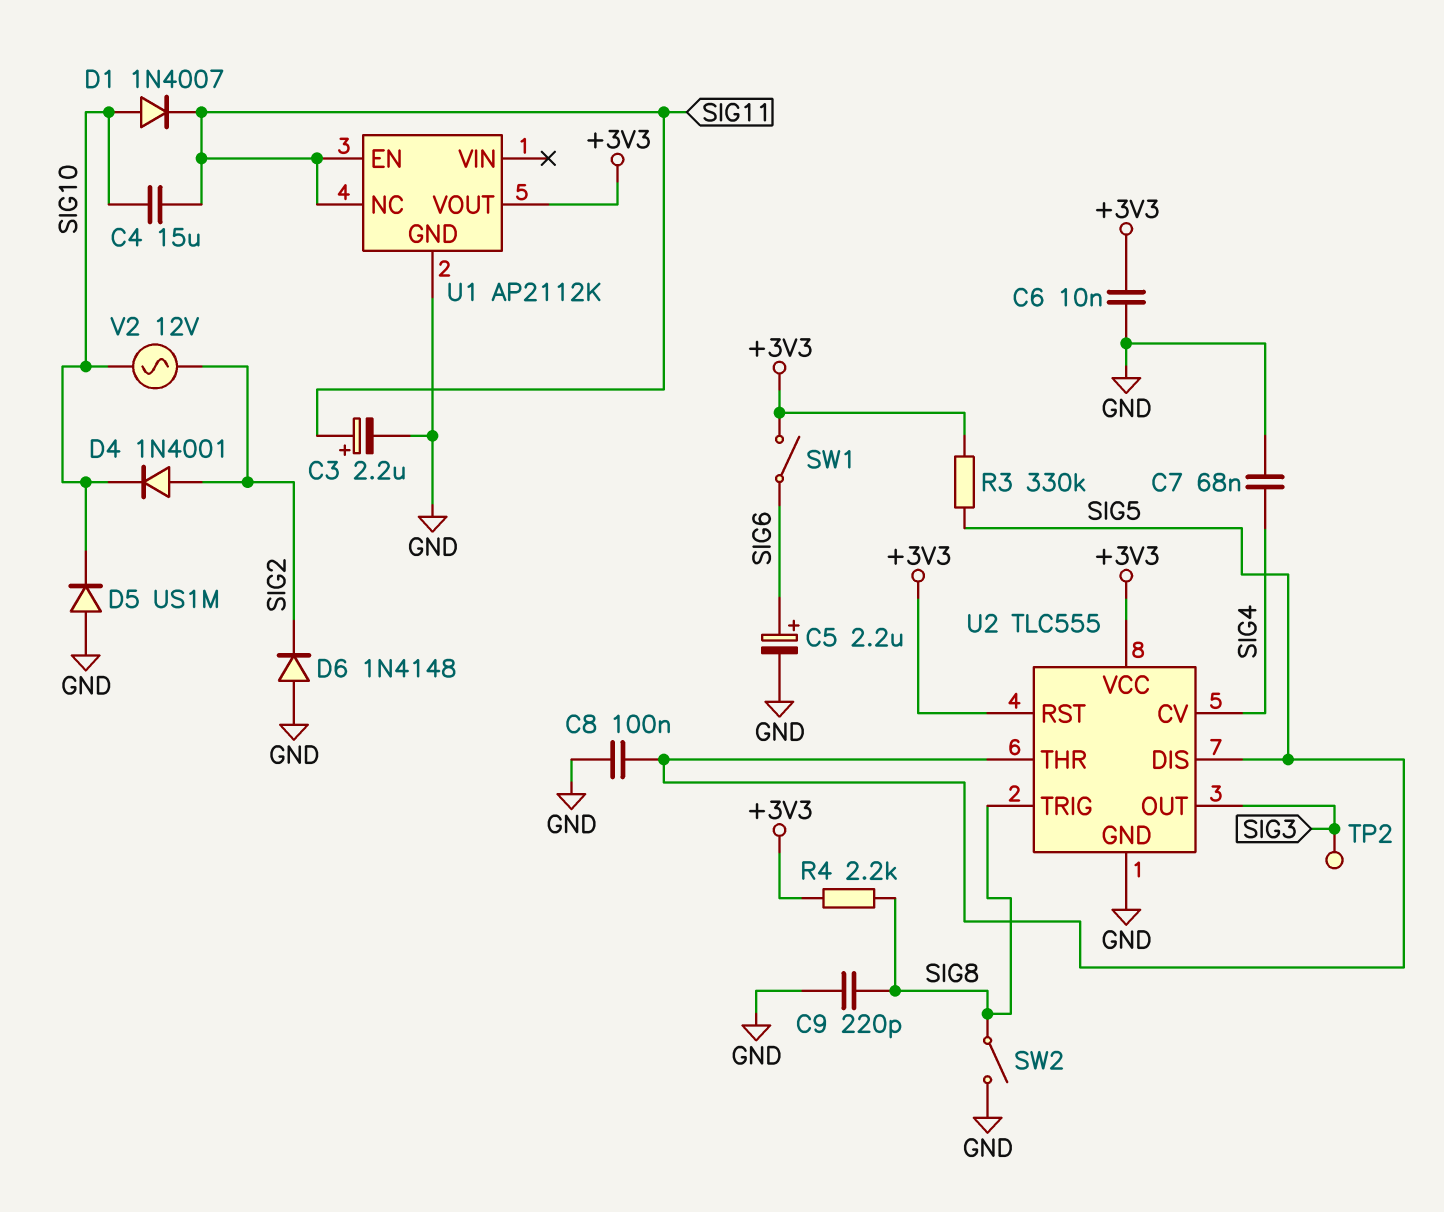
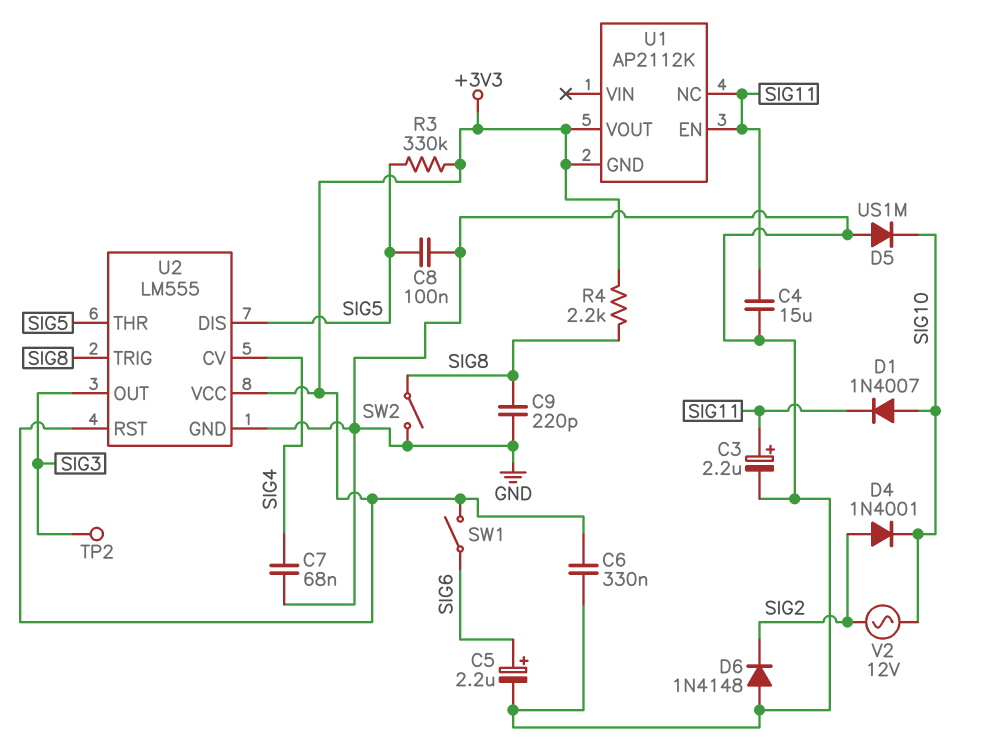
C4: 15uF (SIG10, SIG11) -> 15uF (GND, SIG11)
C6: 10nF (+3V3, GND) -> 330nF (+3V3, GND)
U1 pin GND: GND -> +3V3
U2: TLC555 -> LM555

